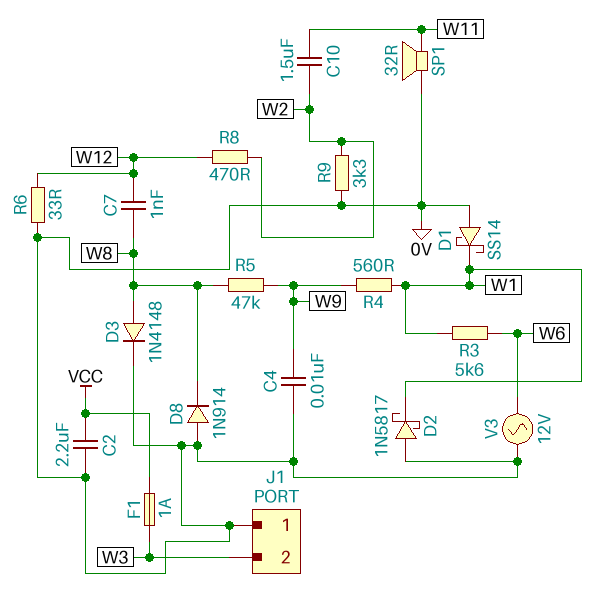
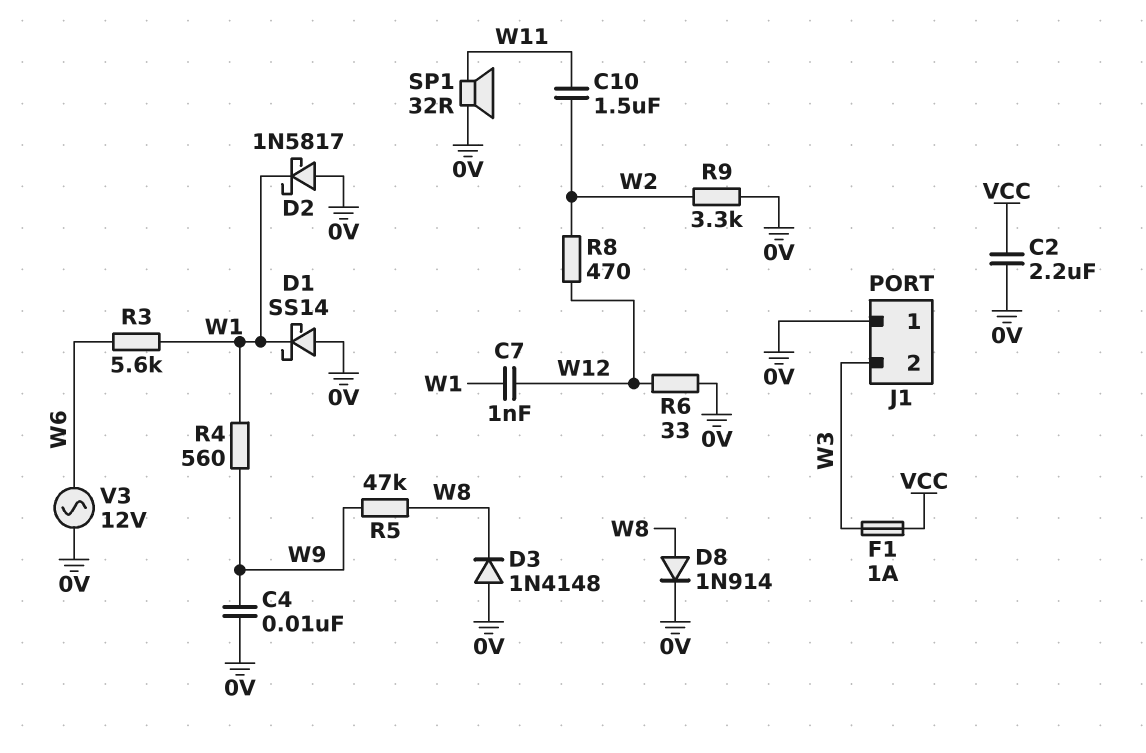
C7: 1nF (W8, W12) -> 1nF (W1, W12)
D3: diode 1N4148 (A W8, K 0V) -> diode 1N4148 (A 0V, K W8)
D8: diode 1N914 (A 0V, K W8) -> diode 1N914 (A W8, K 0V)

